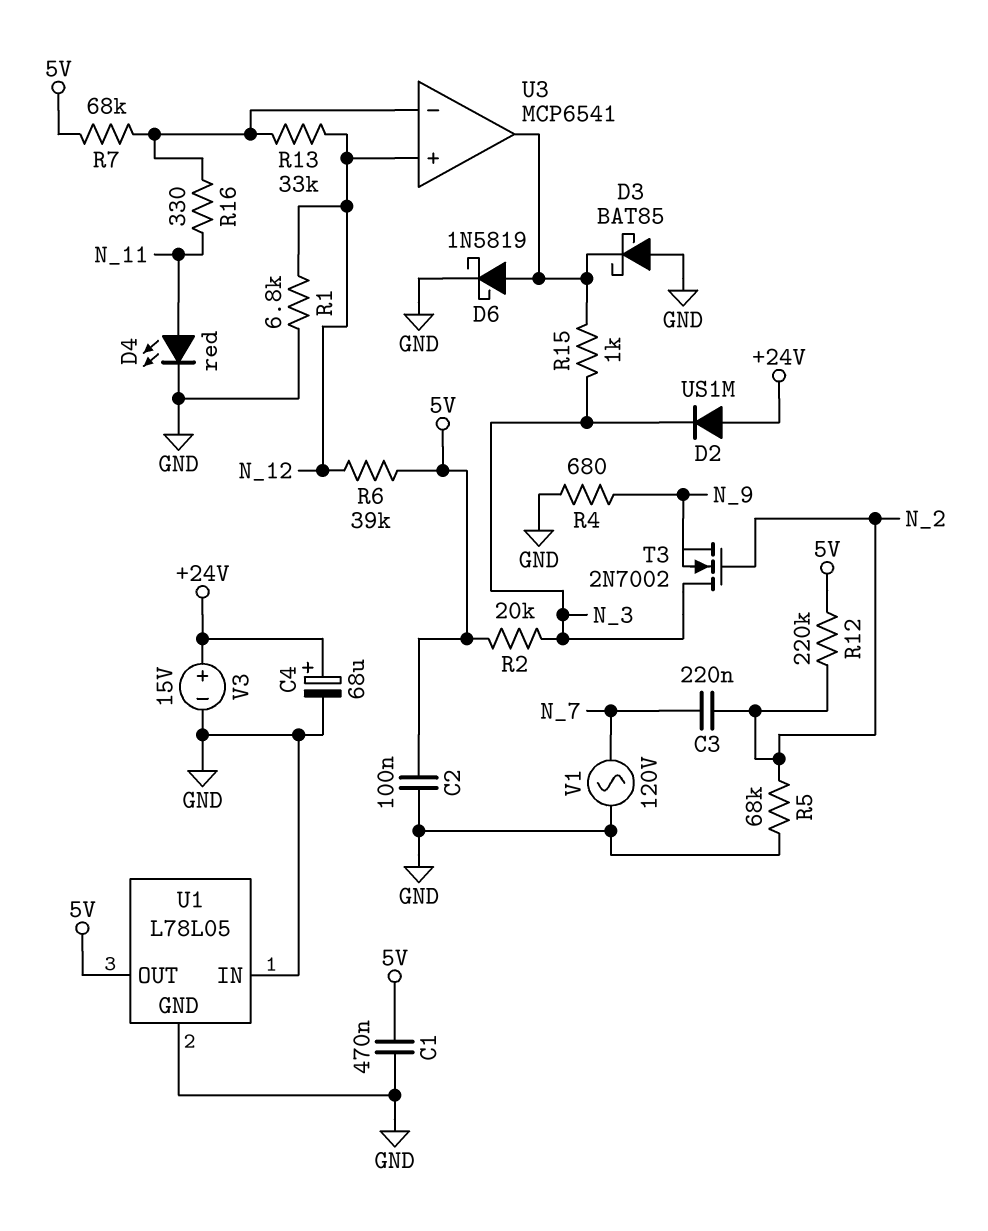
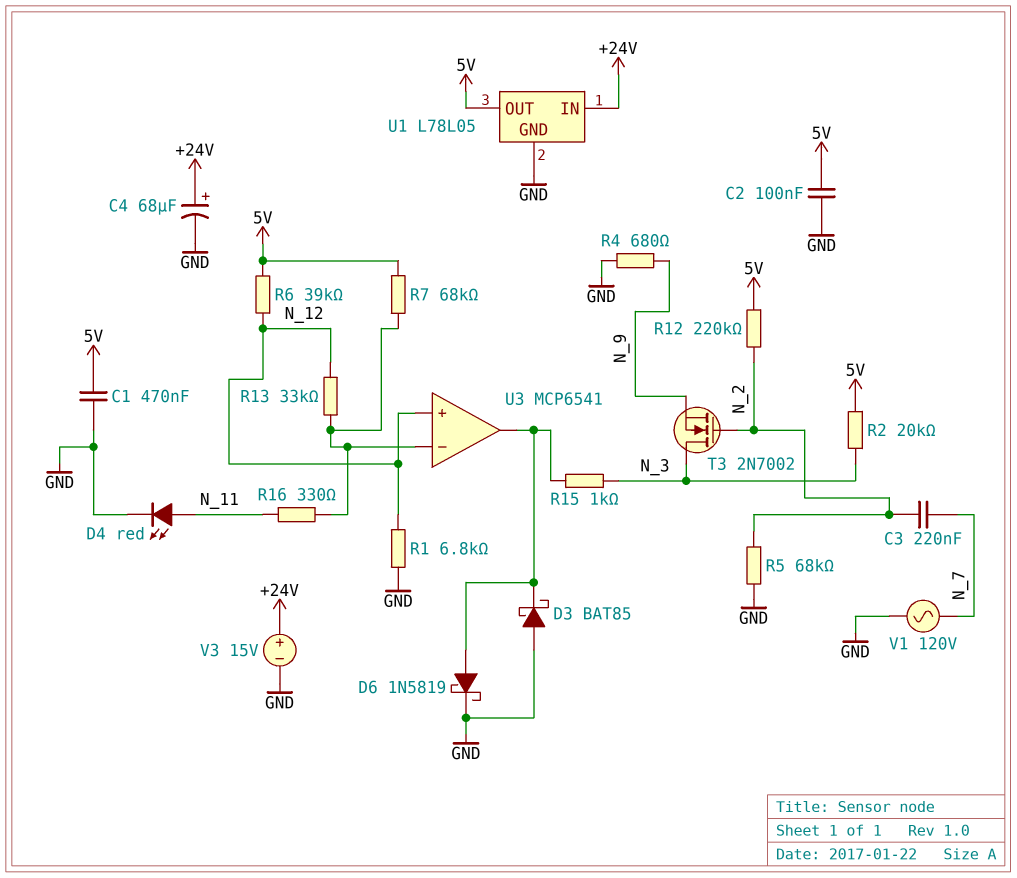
D2: diode US1M (A +24V, K N_3) -> none
U1 pin IN: GND -> +24V

